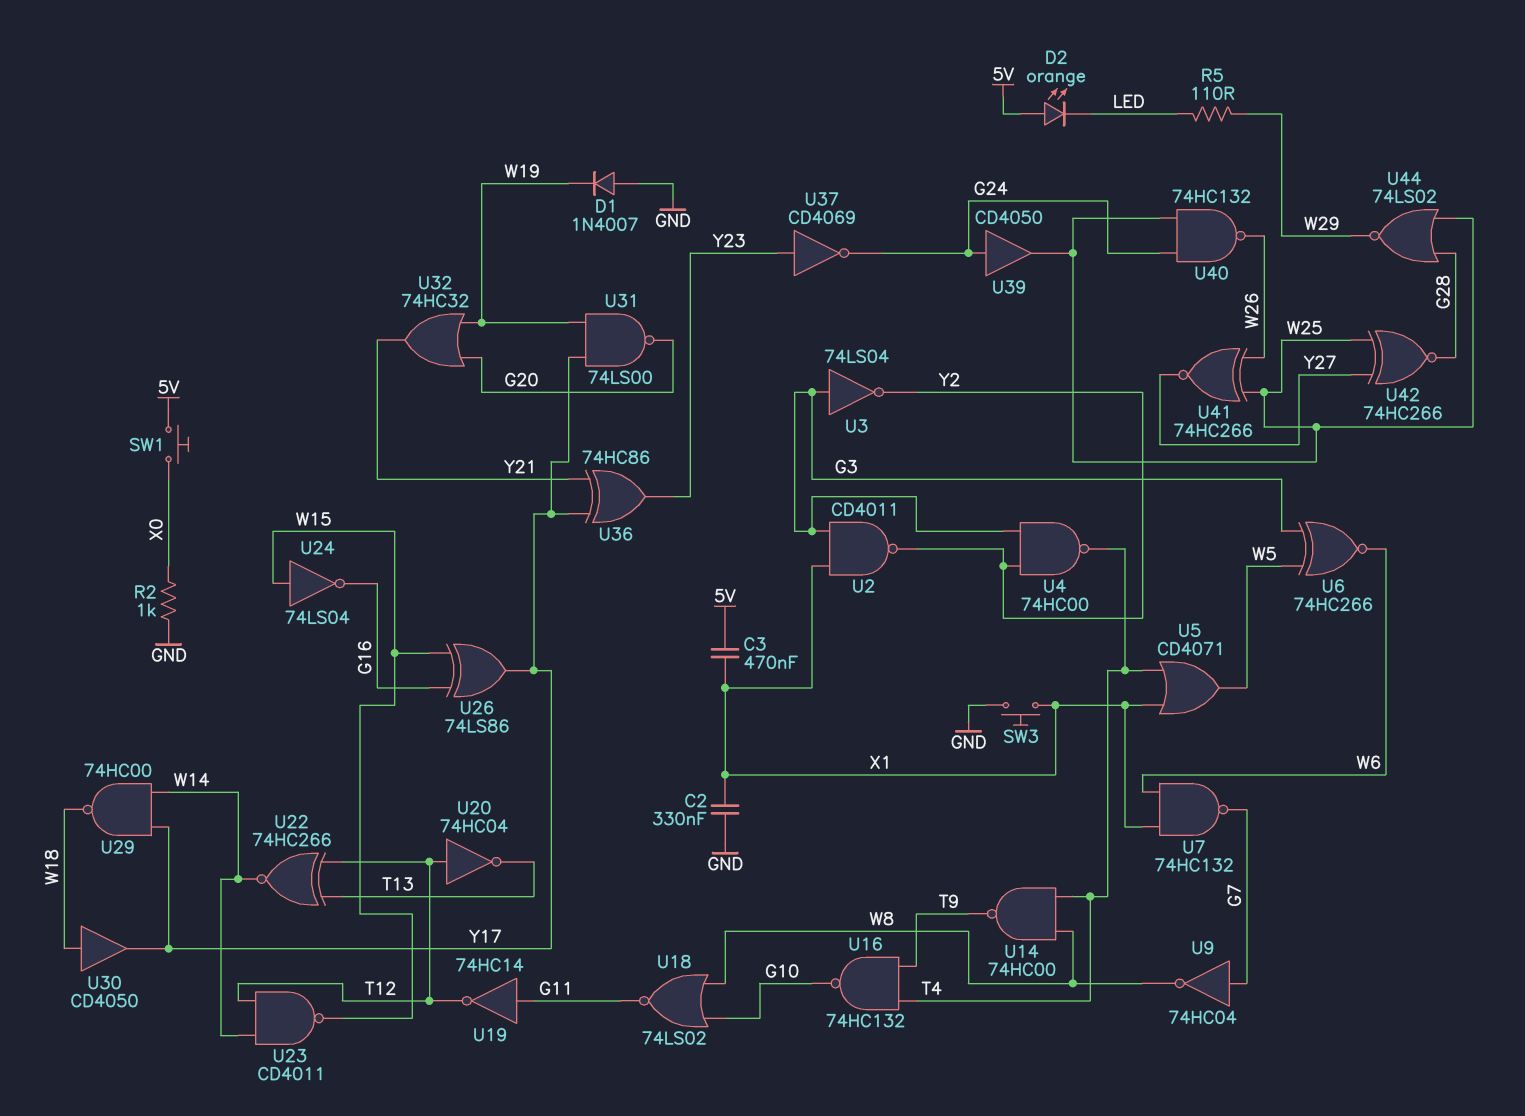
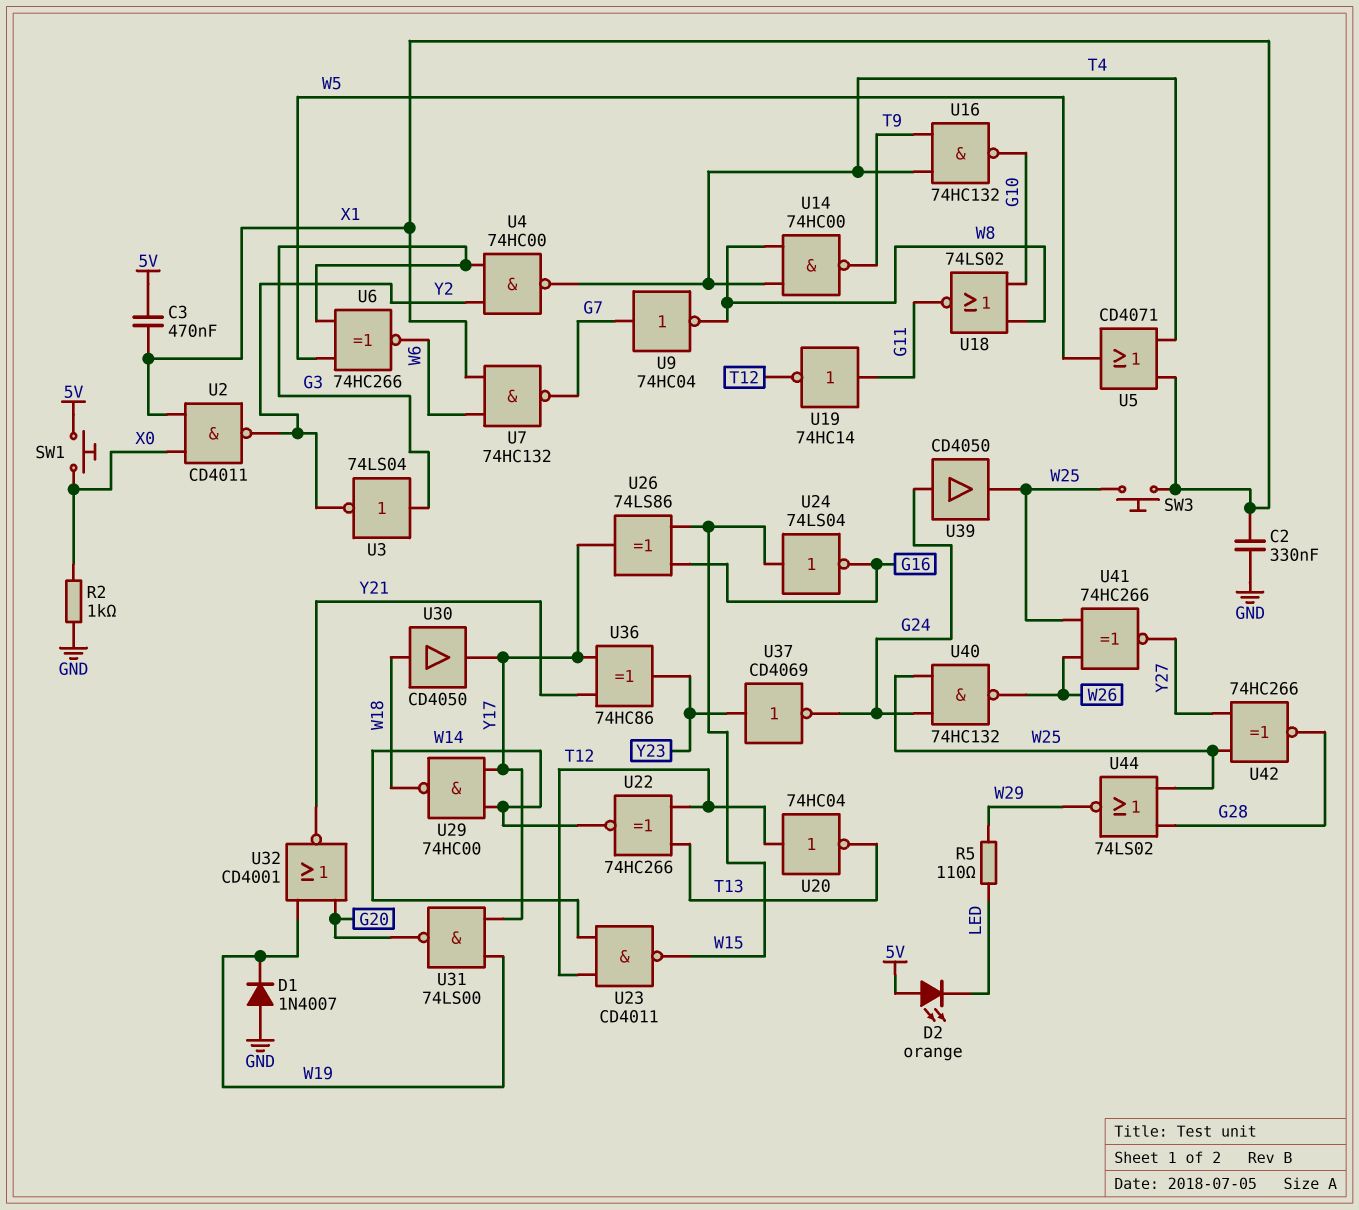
SW3: button (GND, X1) -> button (W25, X1)
U2: NAND CD4011 (in G3, in X1, out Y2) -> NAND CD4011 (in X0, in X1, out Y2)
U32: OR 74HC32 (in G20, in W19, out Y21) -> NOR CD4001 (in G20, in W19, out Y21)

